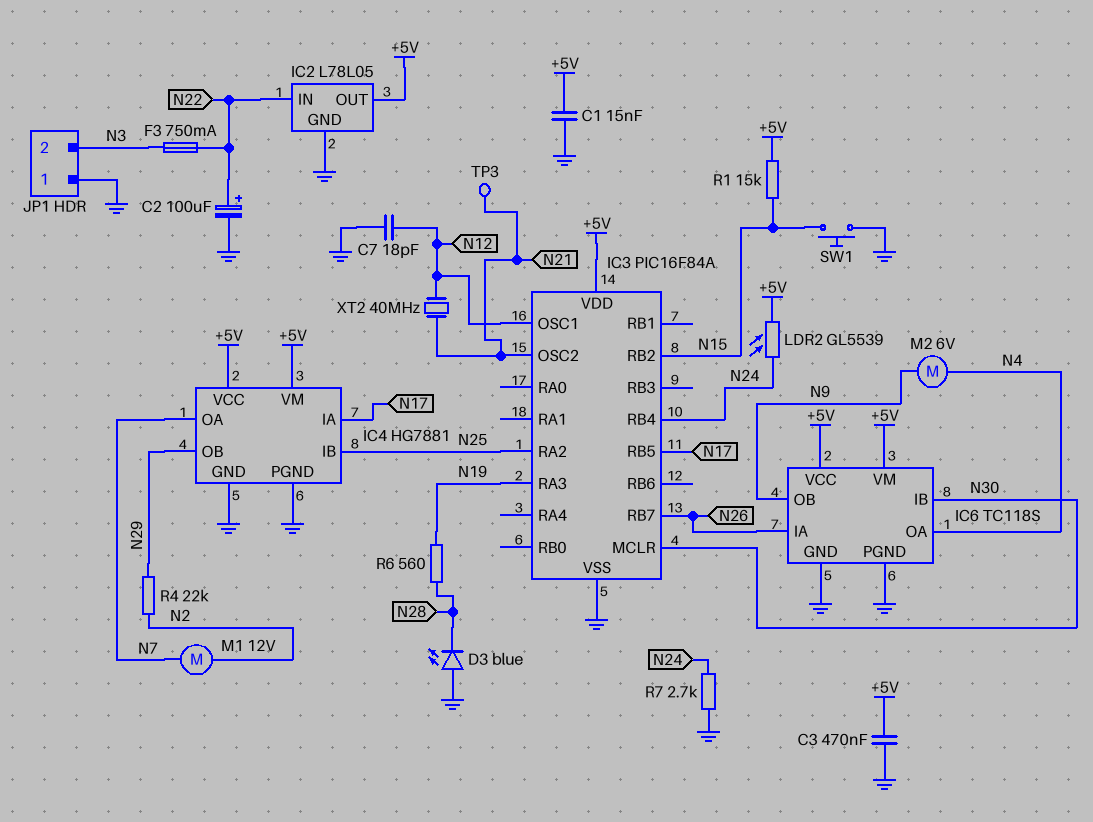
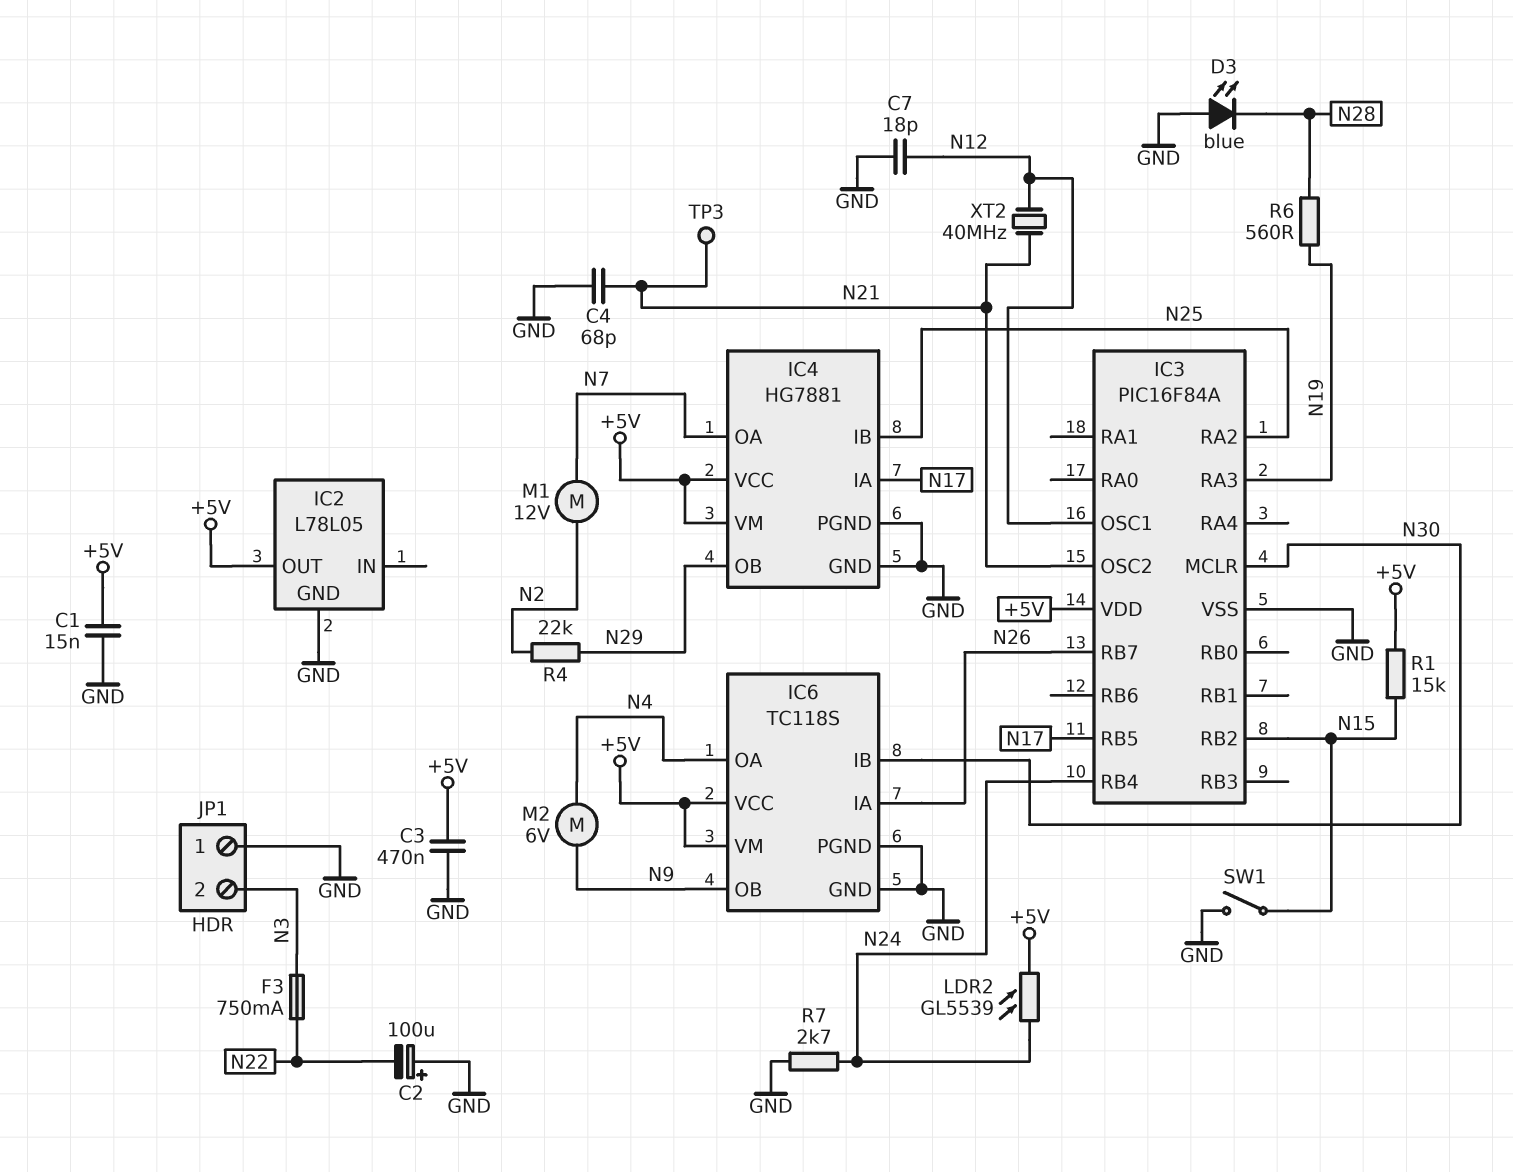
C2: 100uF (plus N22, minus GND) -> 100uF (plus GND, minus N22)
C4: none -> 68pF (GND, N21)
IC2 pin IN: N22 -> none
SW1: button (GND, N15) -> switch (GND, N15)

